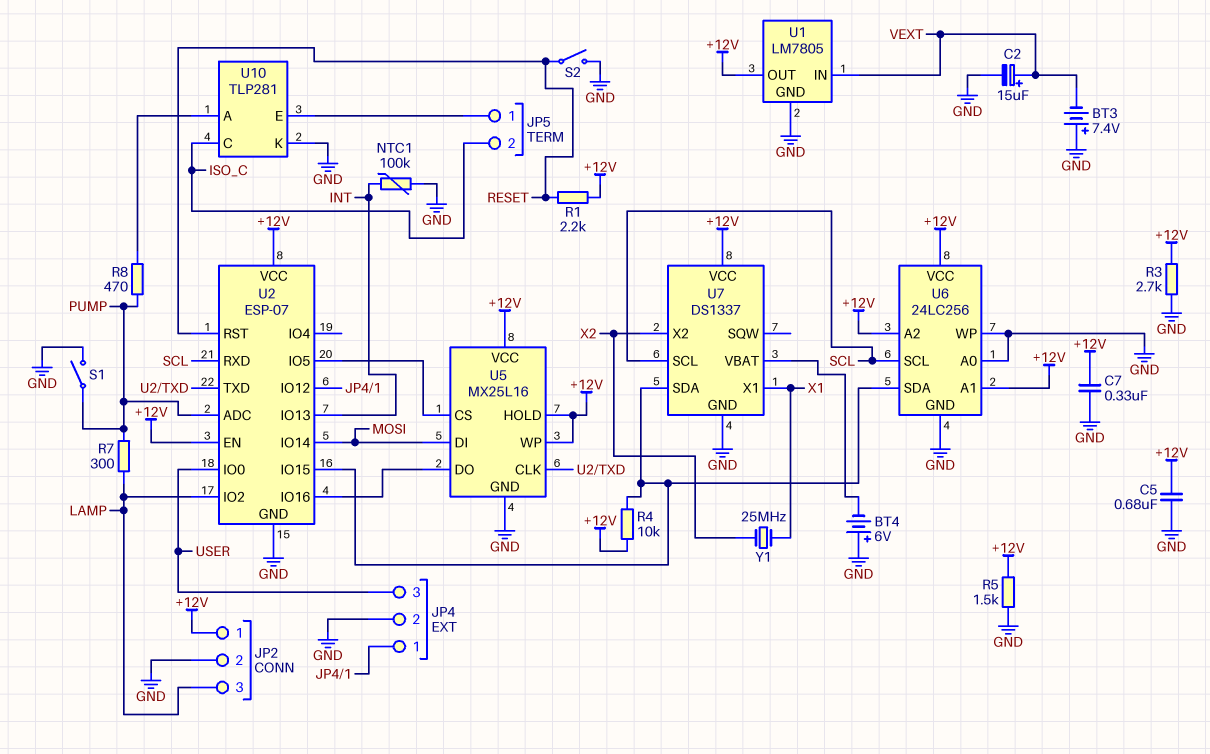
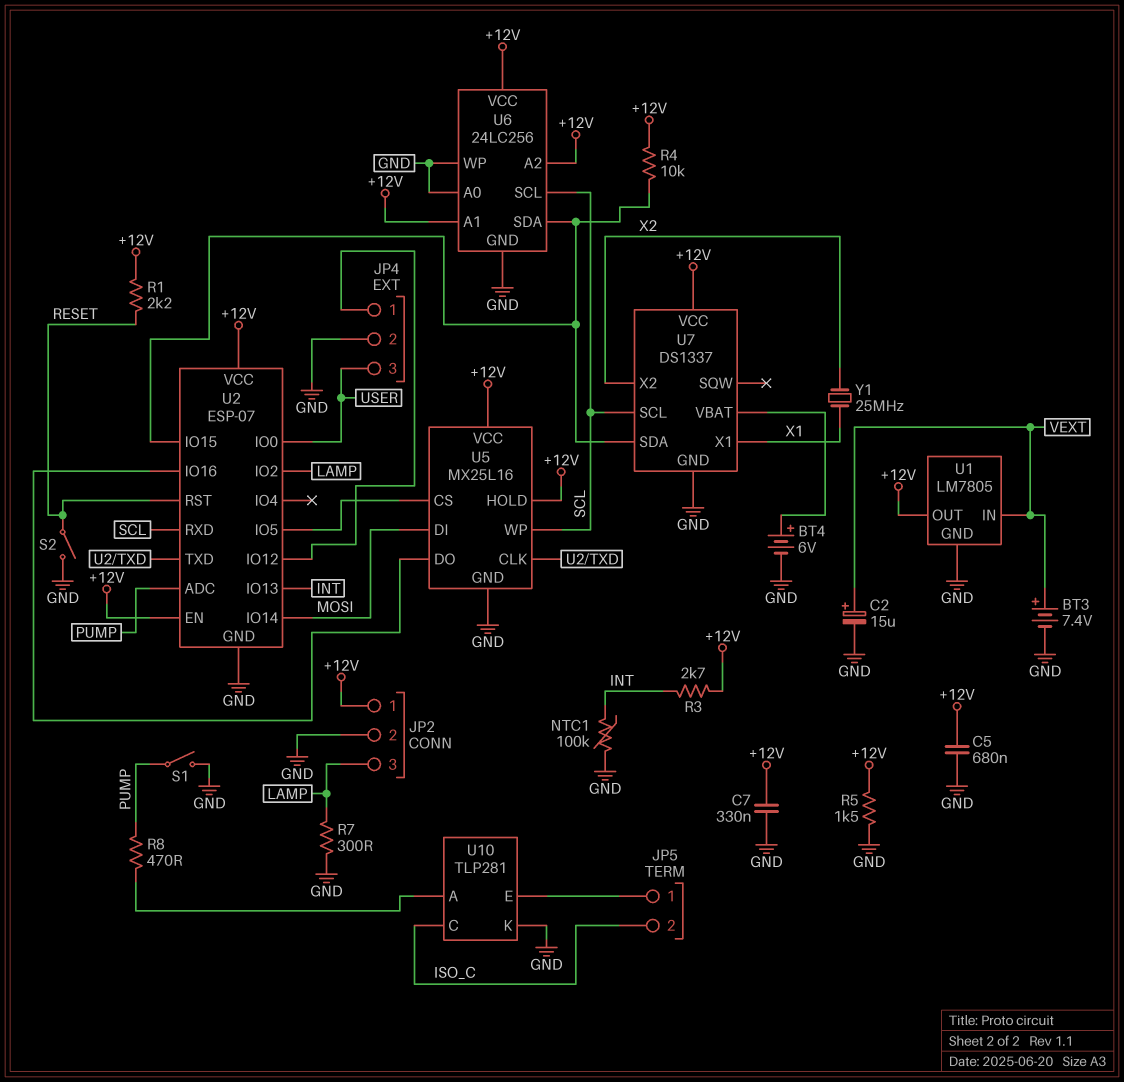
BT3: 7.4V (plus GND, minus VEXT) -> 7.4V (plus VEXT, minus GND)
BT4: 6V (plus GND, minus U7/VBAT) -> 6V (plus U7/VBAT, minus GND)
R3: 2.7k (+12V, GND) -> 2.7k (+12V, INT)
R7: 300 (LAMP, PUMP) -> 300 (GND, LAMP)
U5 pin WP: +12V -> SCL

